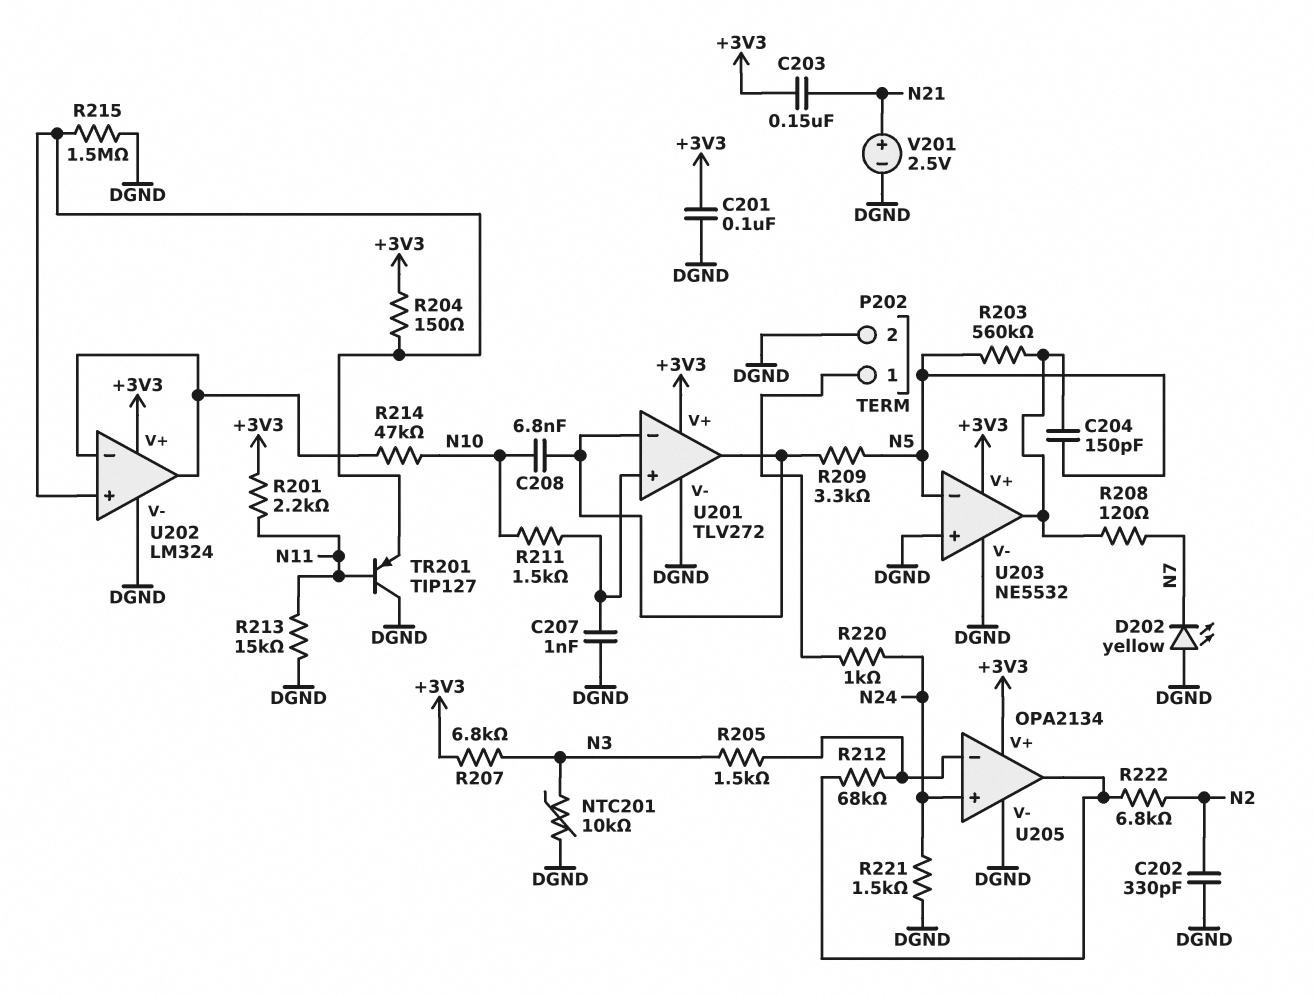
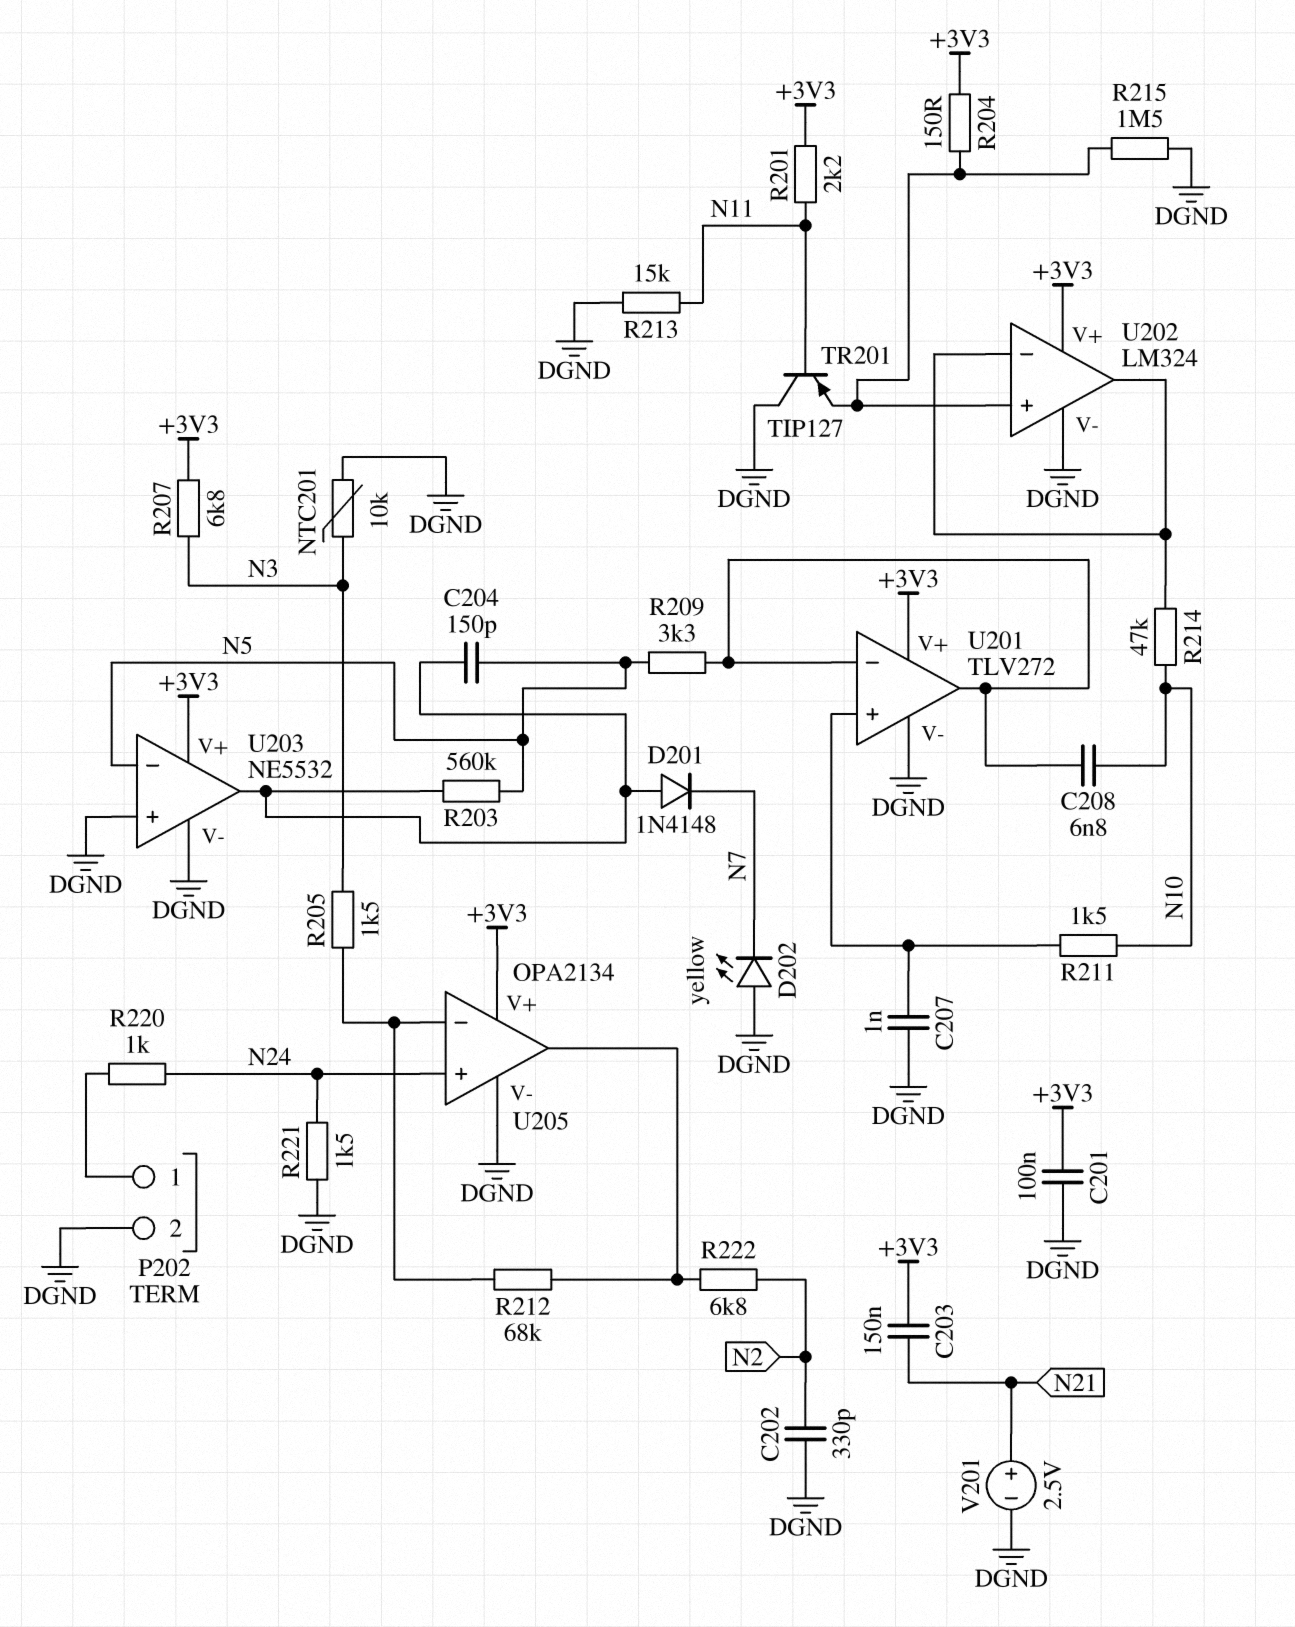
D201: none -> diode 1N4148 (A U203/out, K N7)
R208: 120 (N7, U203/out) -> none

